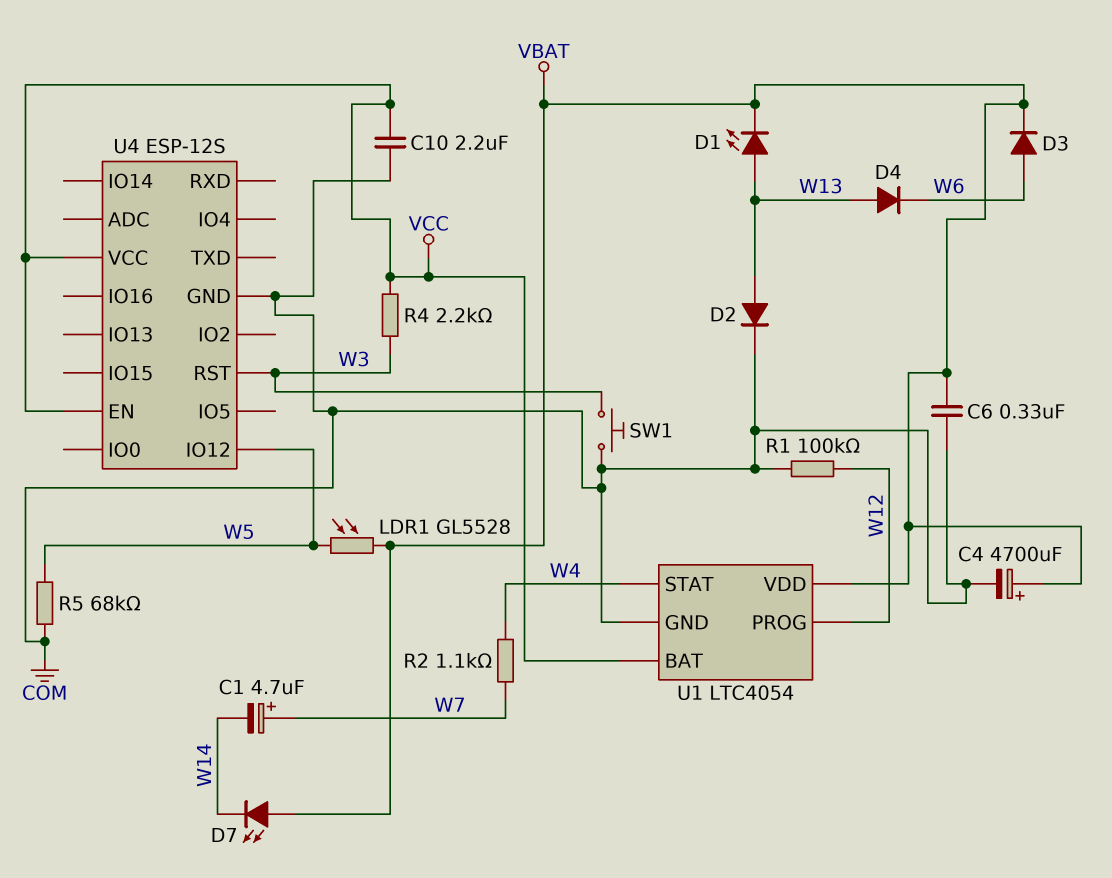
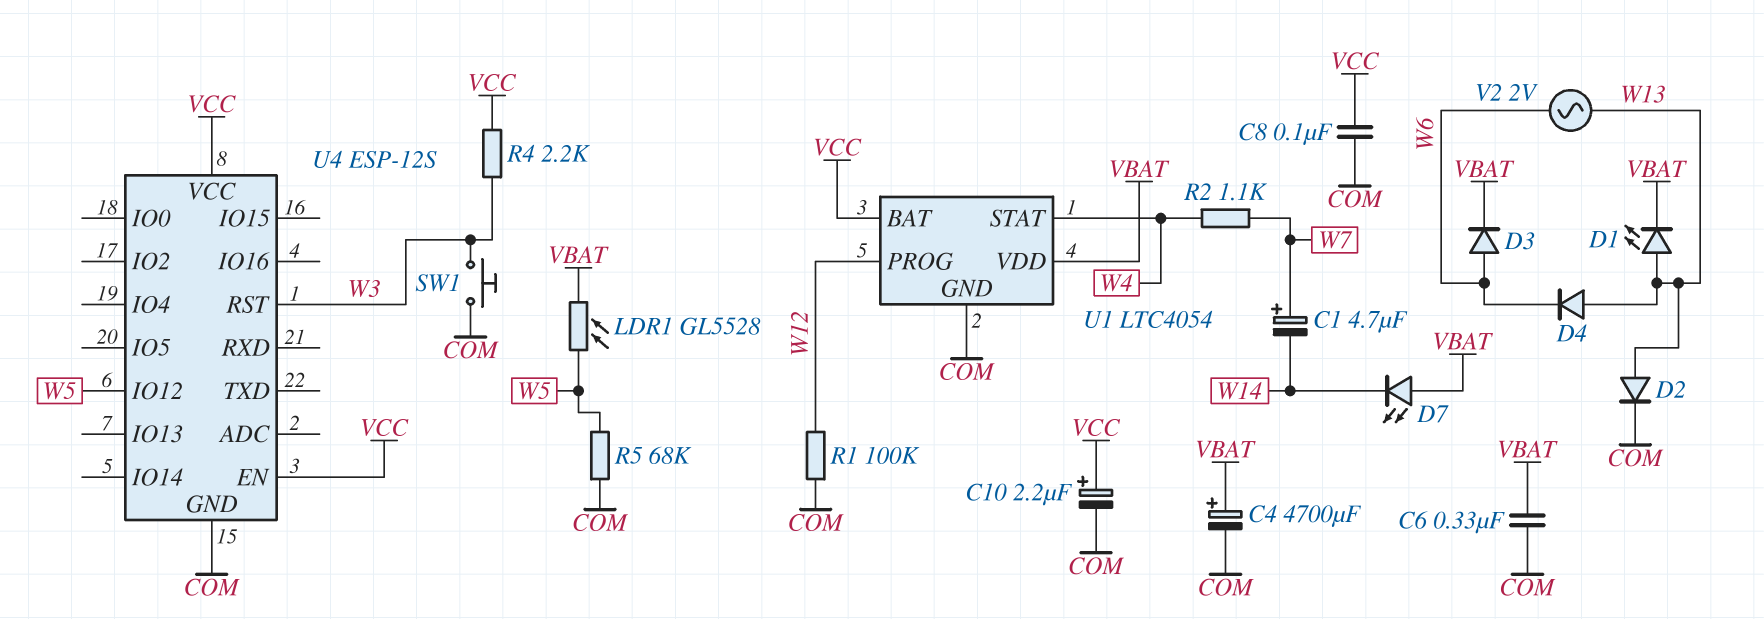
C8: none -> 100nF (COM, VCC)
C10: 2.2uF (COM, VCC) -> 2.2uF (plus VCC, minus COM)
V2: none -> AC 2V (W6, W13)

